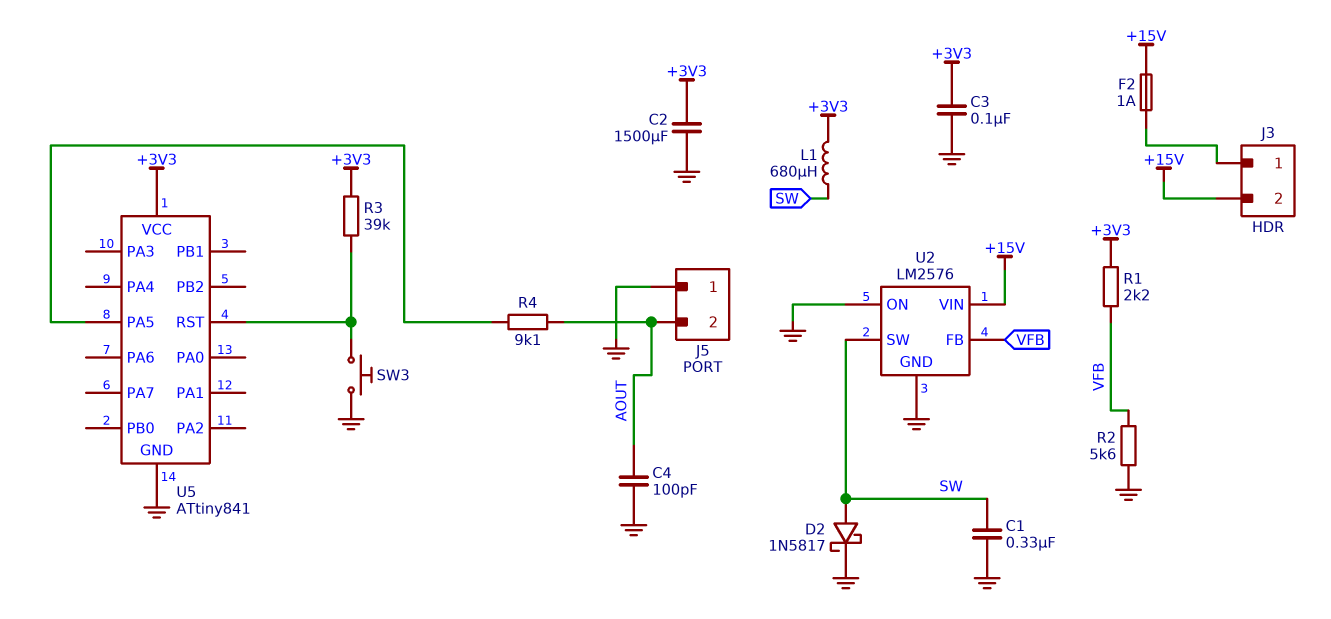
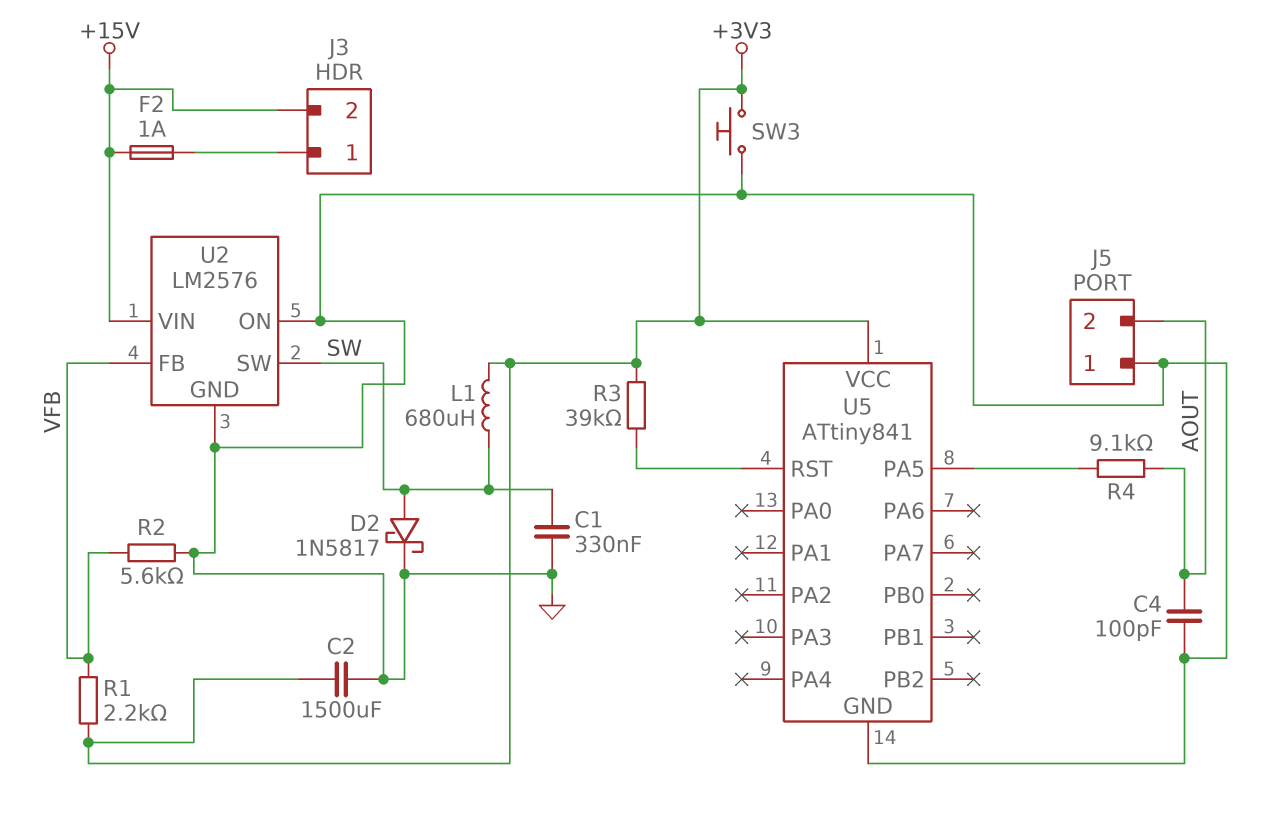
C3: 100nF (+3V3, GND) -> none
SW3: button (GND, U5/RST) -> button (+3V3, GND)

